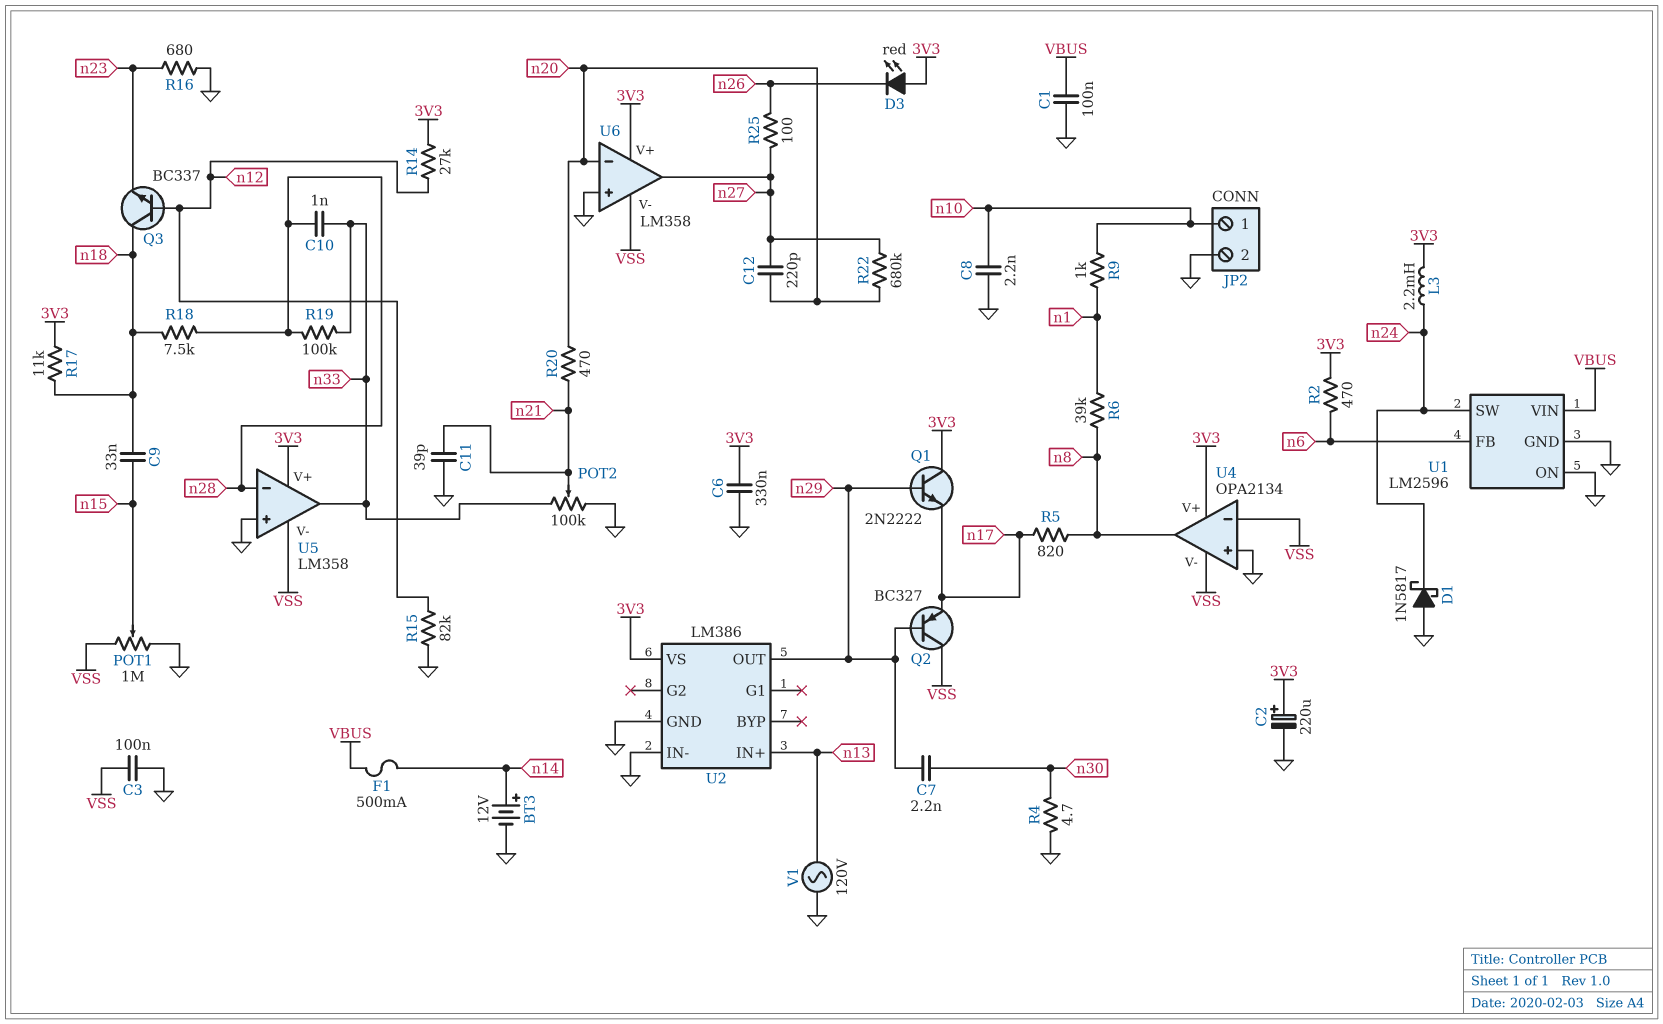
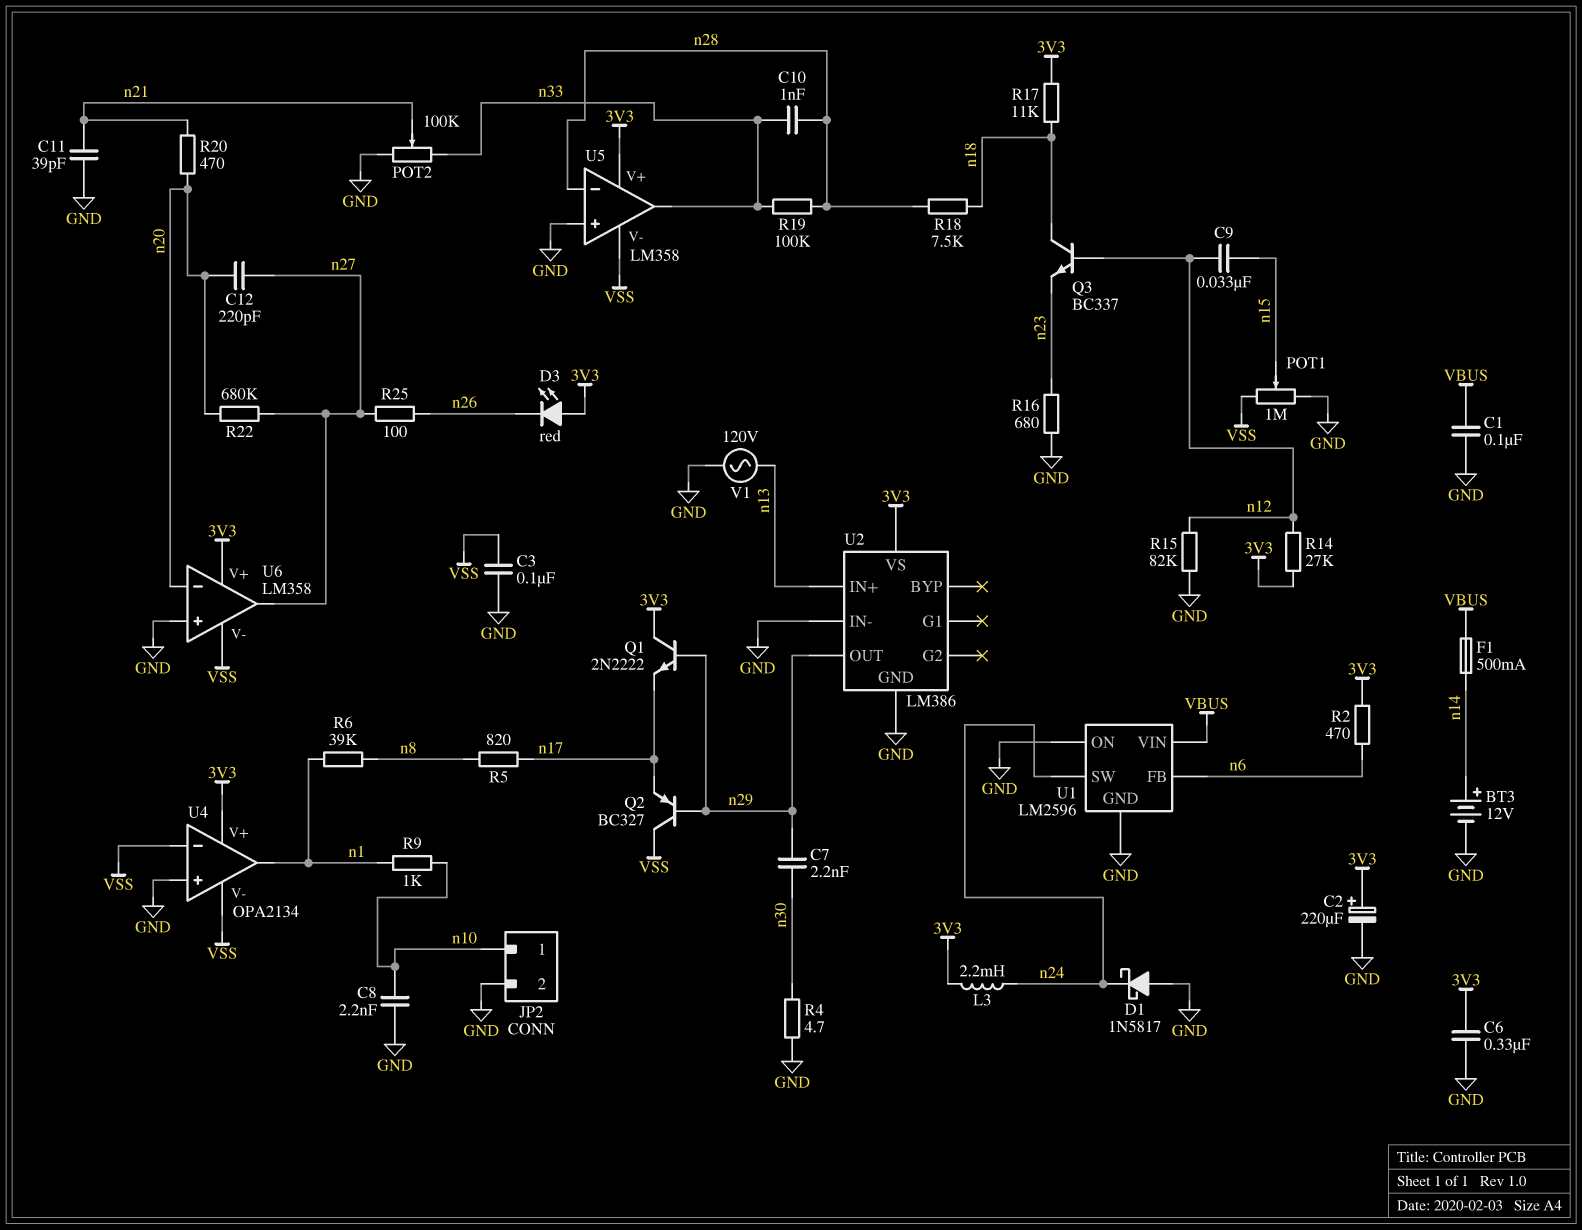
C9: 33nF (n15, n18) -> 33nF (n12, n15)
U4 pin out: n8 -> n1

